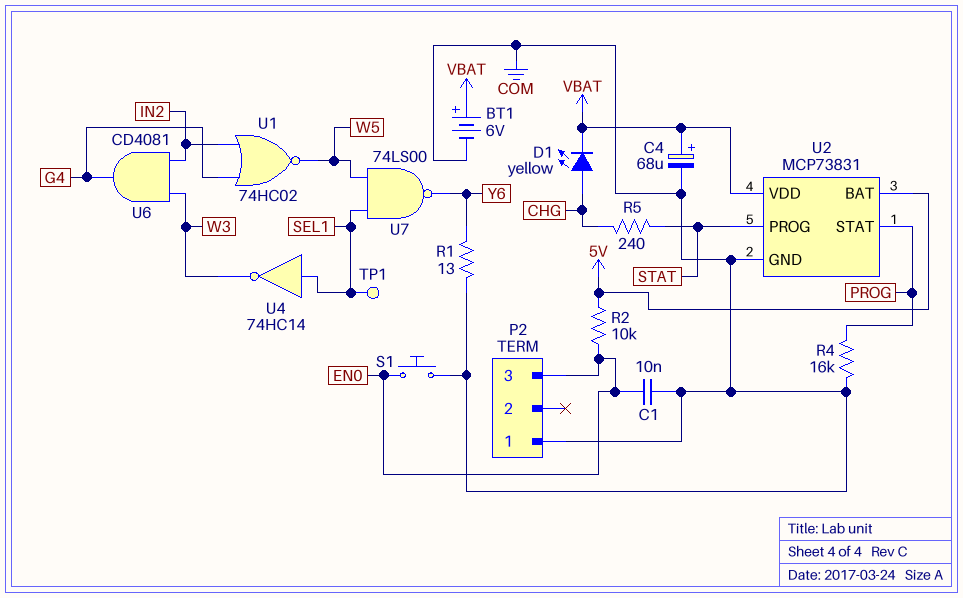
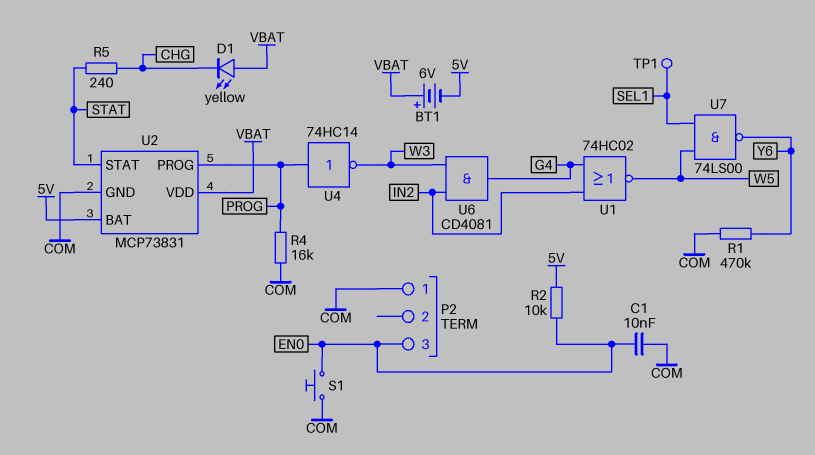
BT1: 6V (plus VBAT, minus COM) -> 6V (plus VBAT, minus 5V)
C4: 68uF (plus VBAT, minus COM) -> none
D1: LED yellow (A CHG, K VBAT) -> LED yellow (A VBAT, K CHG)
R1: 13 (COM, Y6) -> 470k (COM, Y6)
U2 pin PROG: STAT -> PROG
U2 pin STAT: PROG -> STAT
U4: NOT 74HC14 (in SEL1, out W3) -> NOT 74HC14 (in PROG, out W3)

